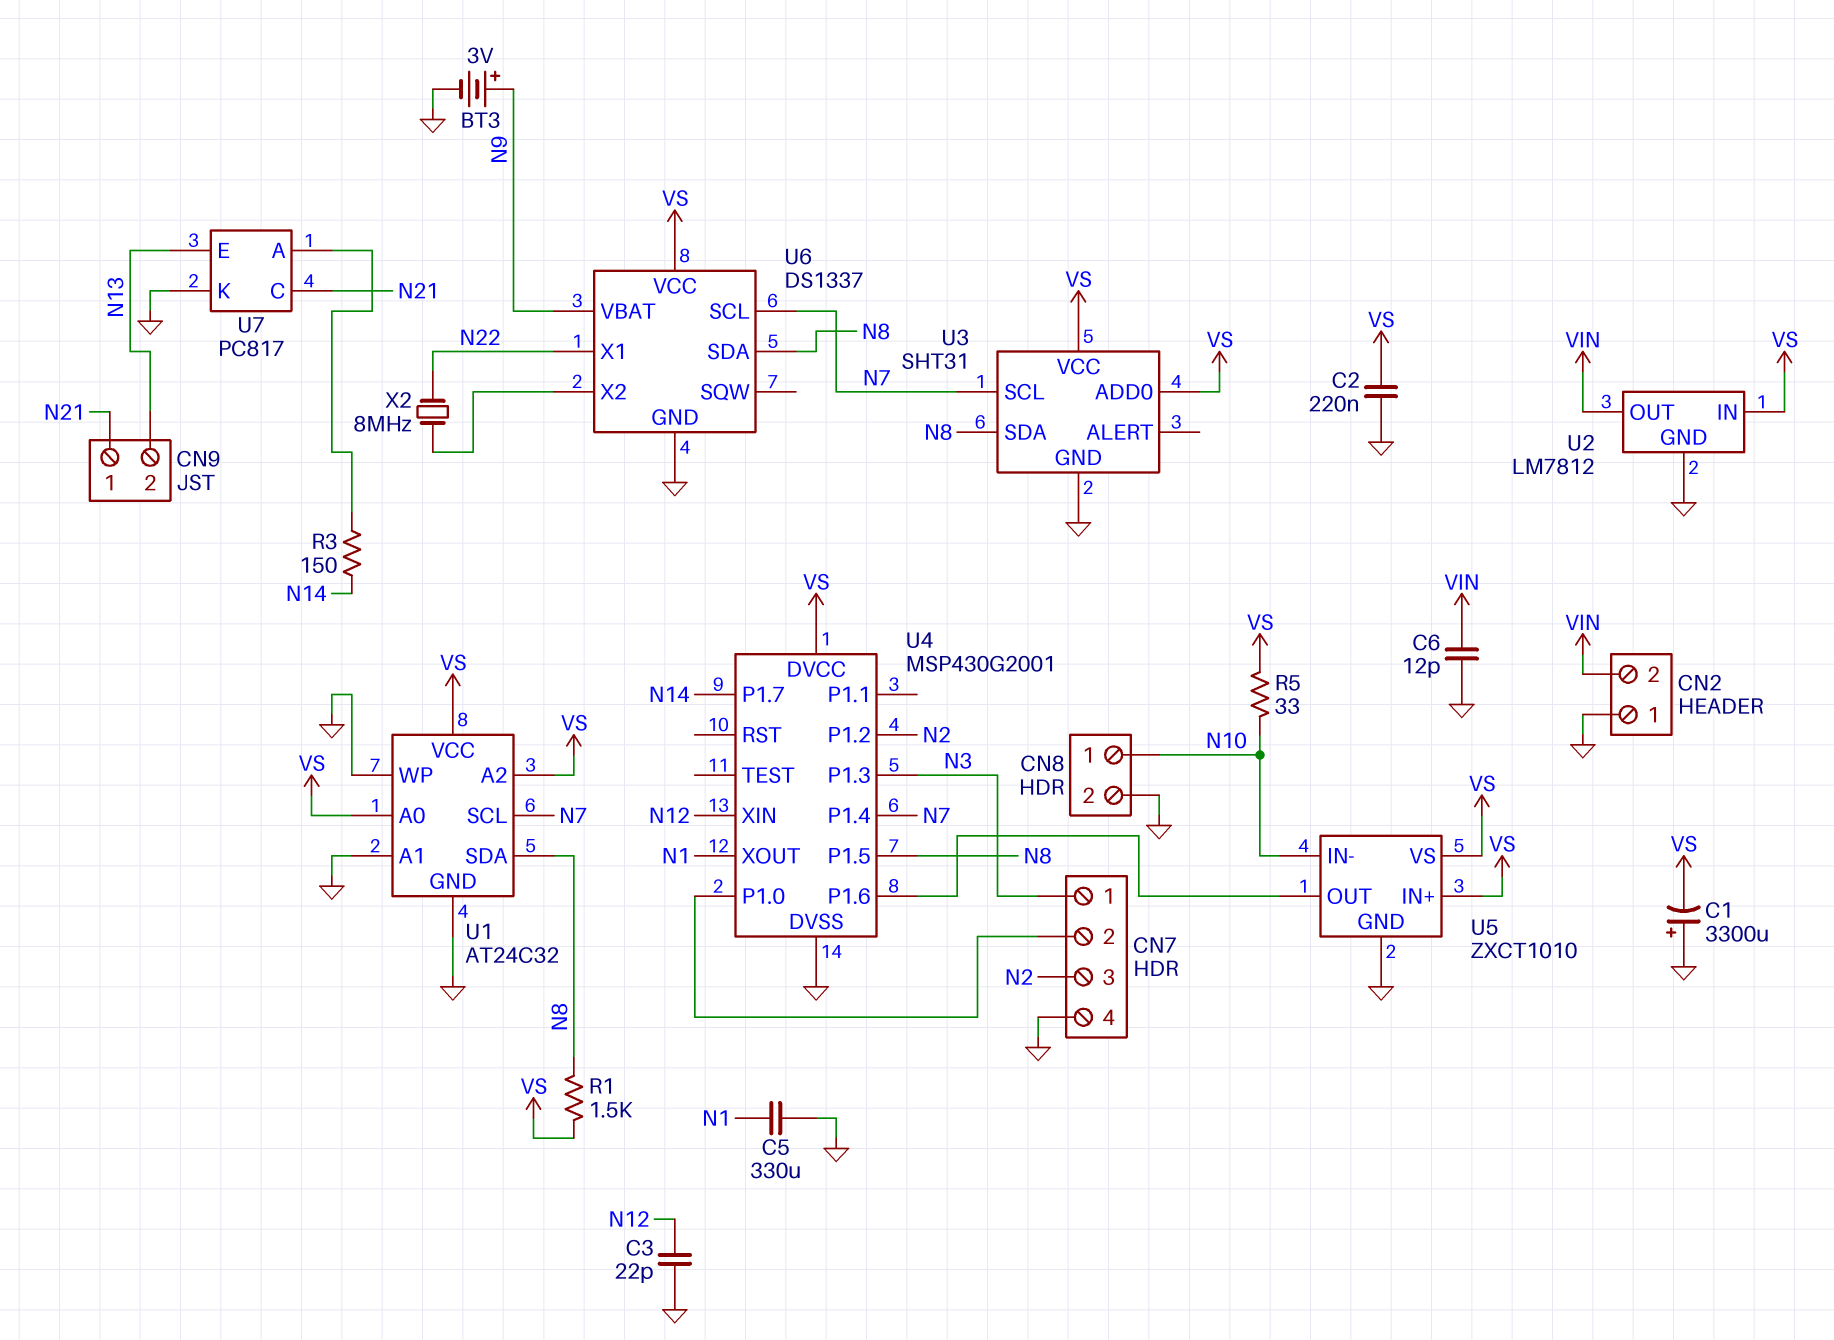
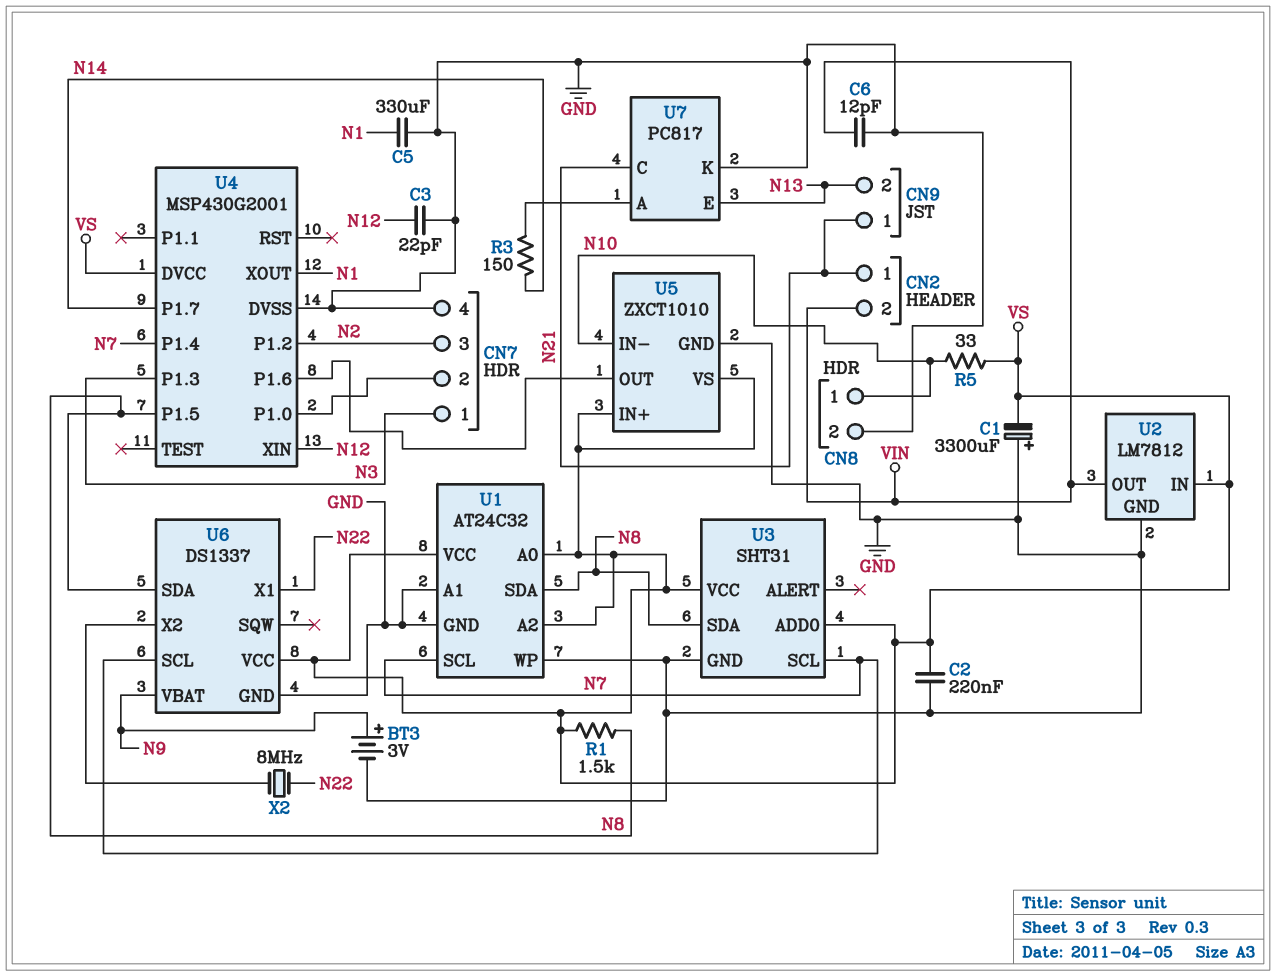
CN2 pin 1: GND -> N21

